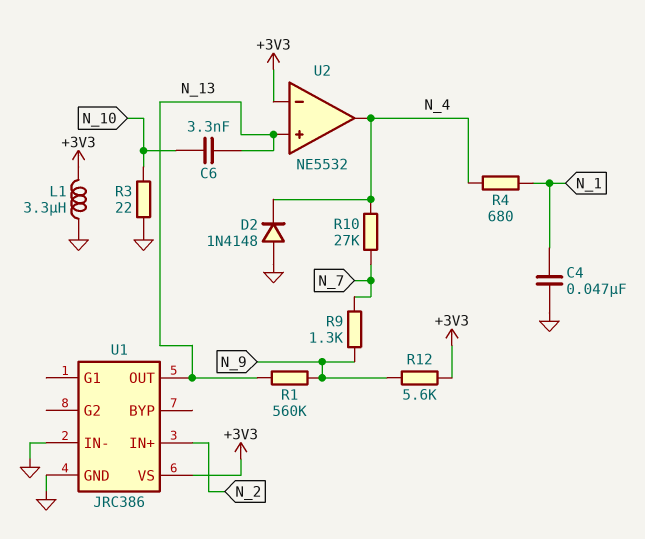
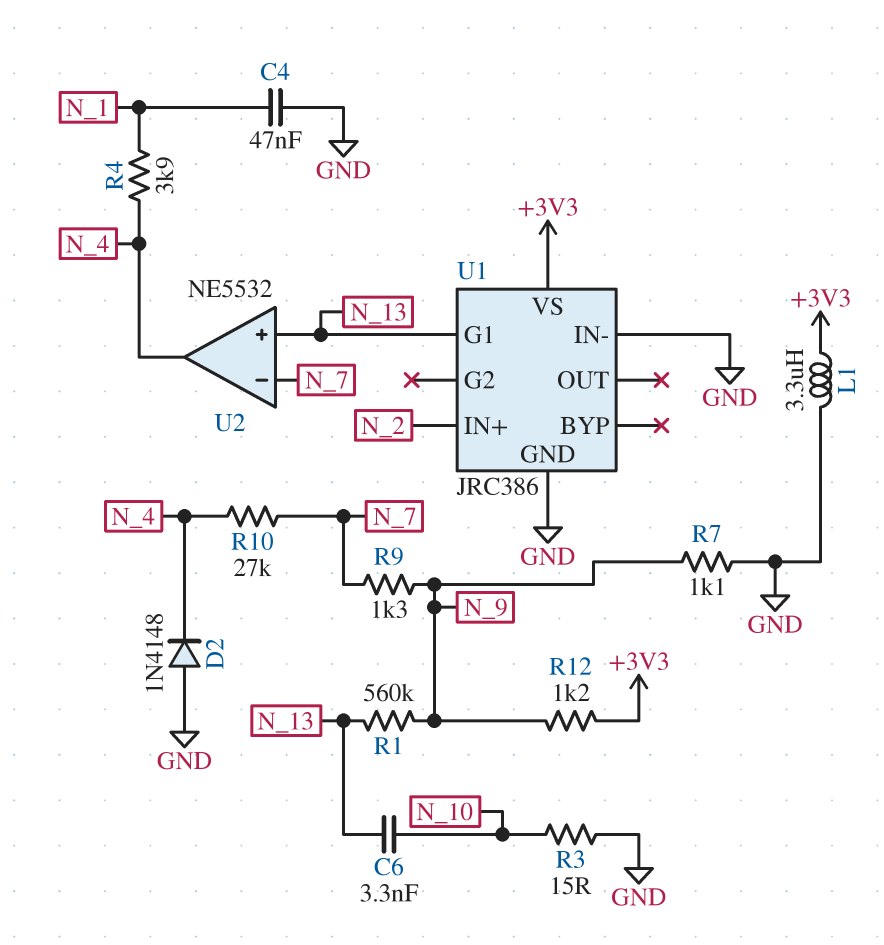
R3: 22 (GND, N_10) -> 15 (GND, N_10)
R4: 680 (N_1, N_4) -> 3.9k (N_1, N_4)
R7: none -> 1.1k (GND, N_9)
R12: 5.6k (+3V3, N_9) -> 1.2k (+3V3, N_9)
U1 pin G1: none -> N_13
U1 pin OUT: N_13 -> none
U2 pin in-: +3V3 -> N_7

